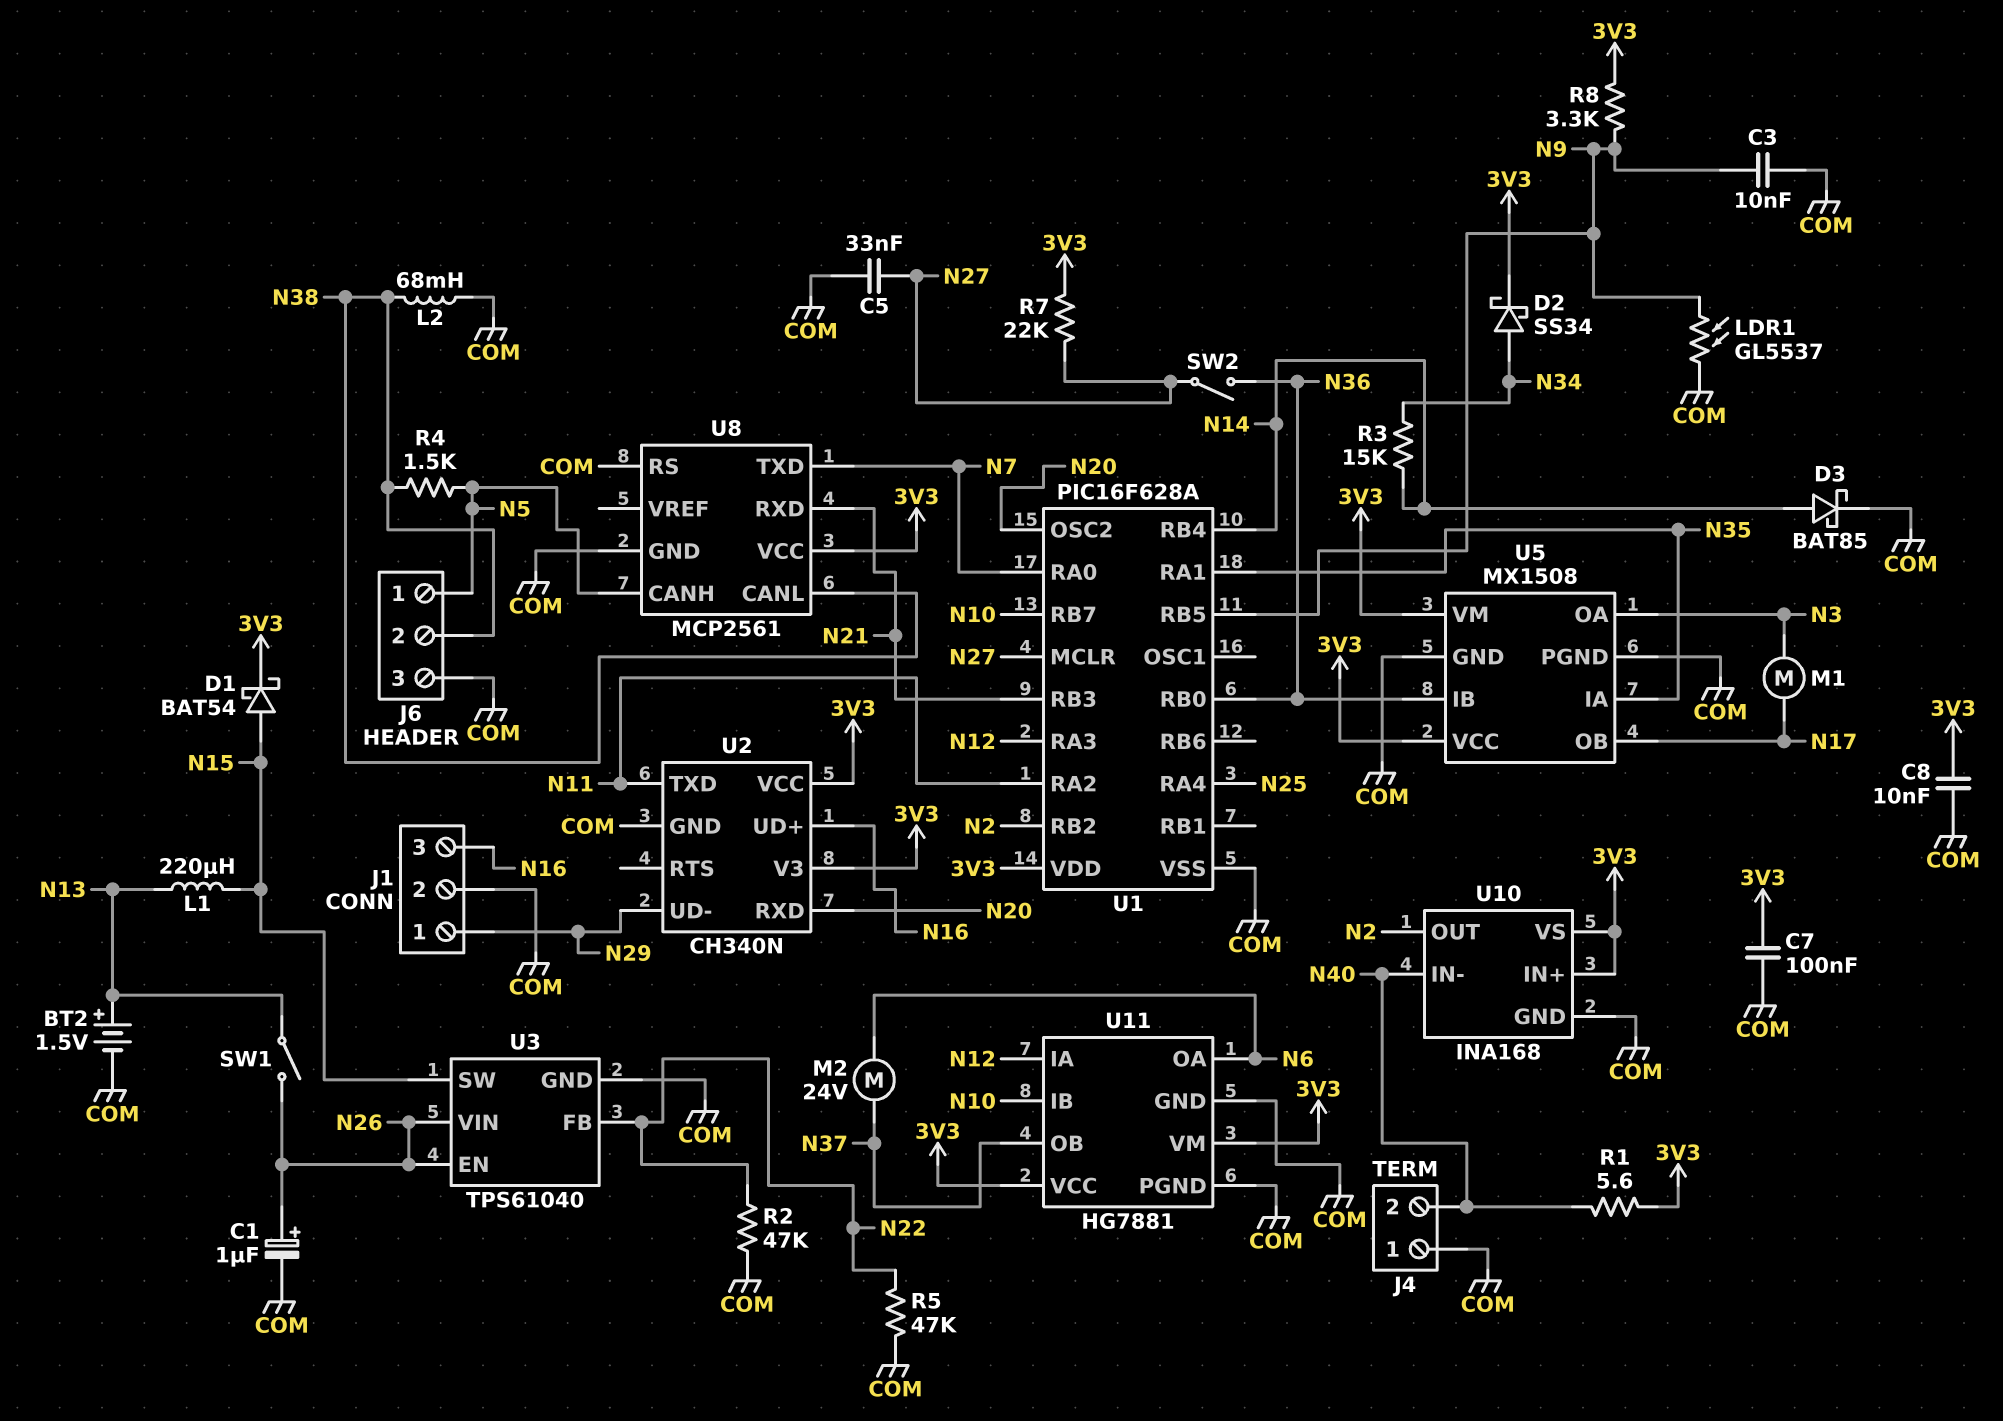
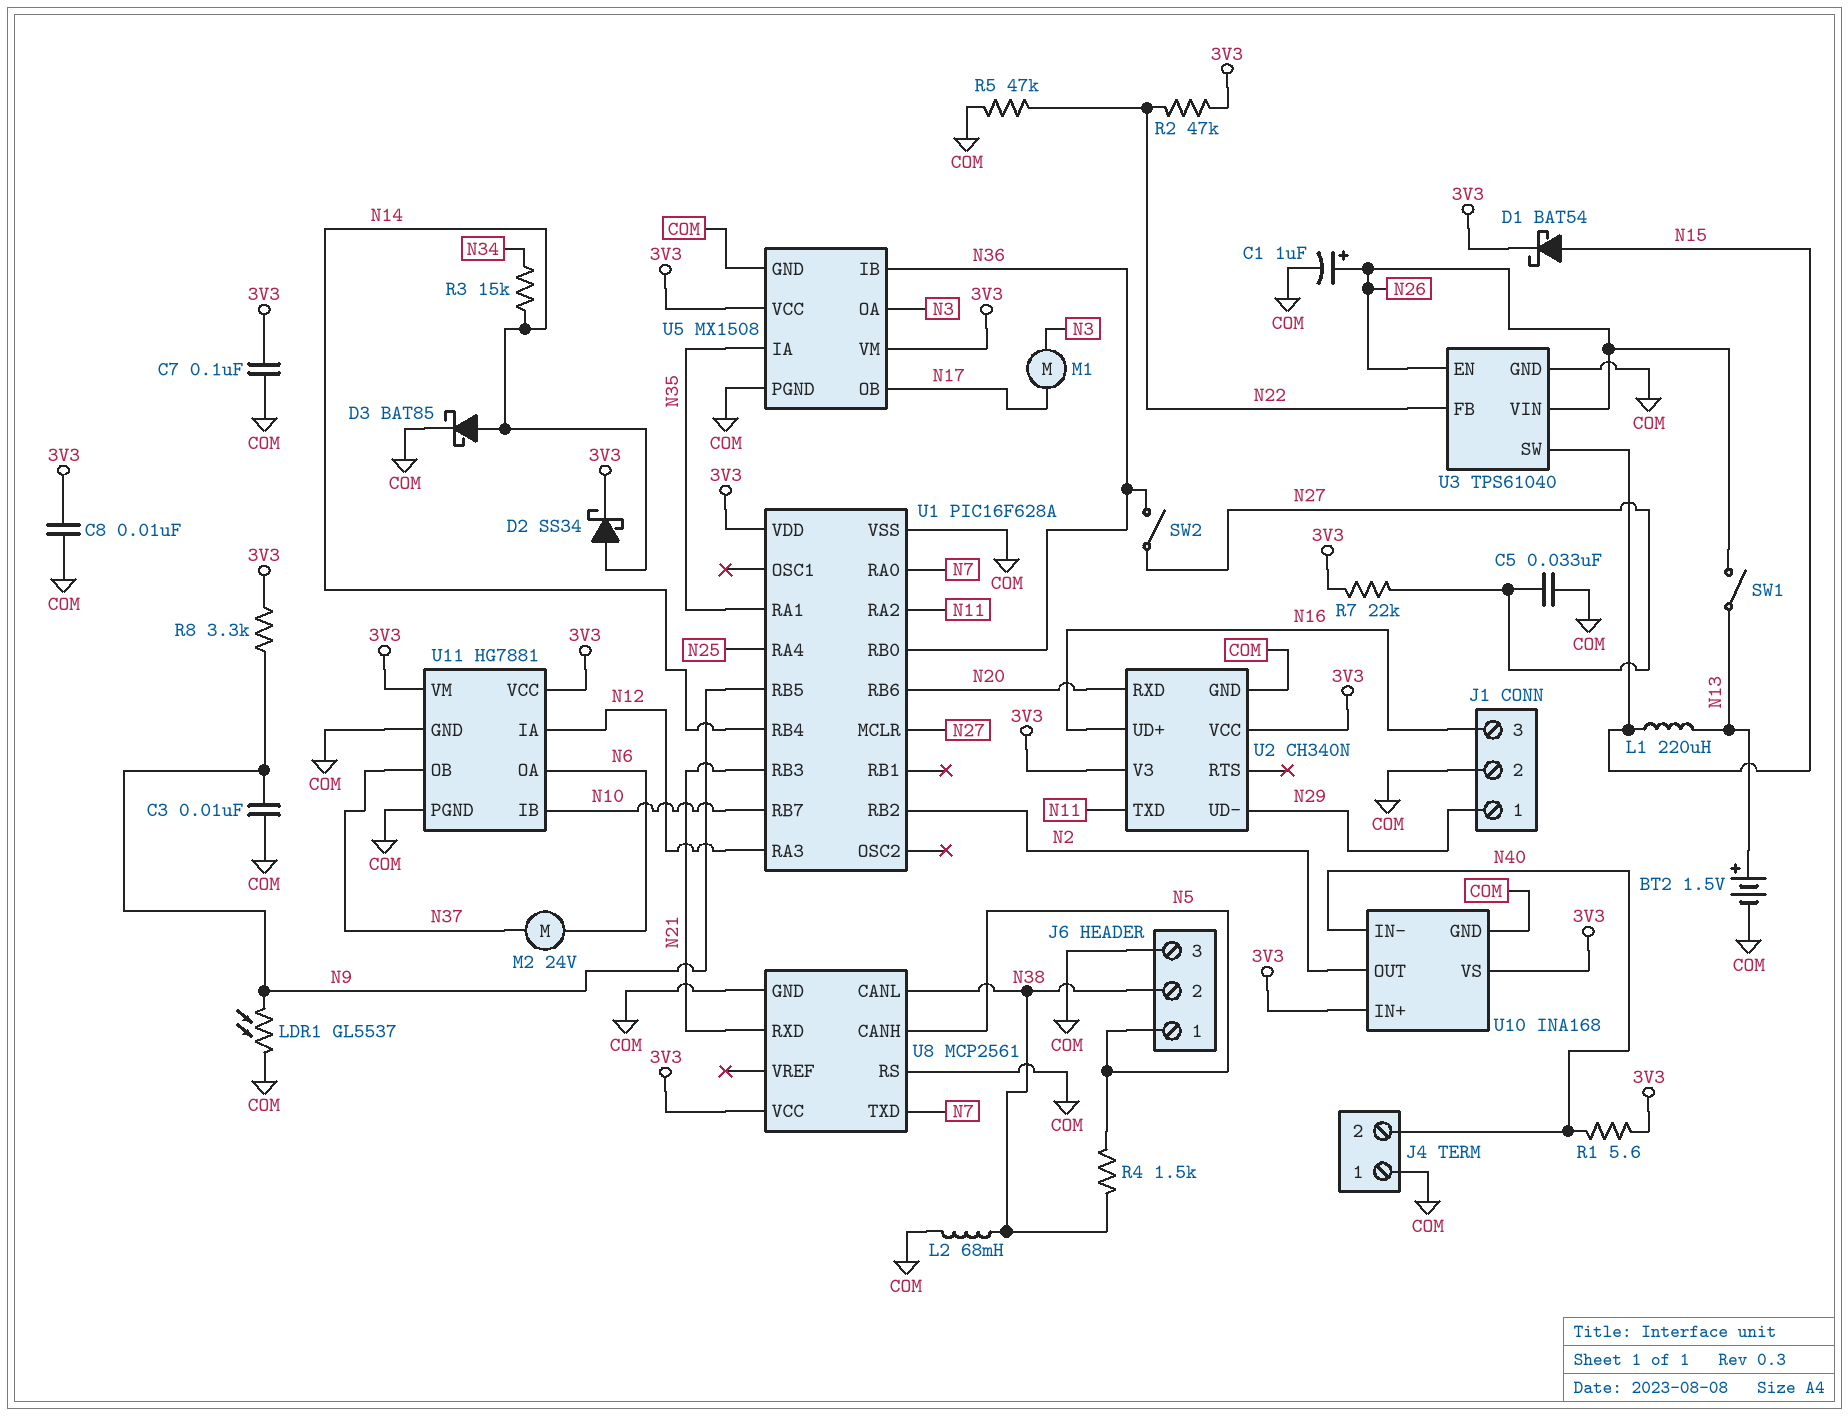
D2: schottky SS34 (A N34, K 3V3) -> schottky SS34 (A N14, K 3V3)
R2: 47k (COM, N22) -> 47k (3V3, N22)
U1 pin OSC2: N20 -> none
U1 pin RB6: none -> N20

